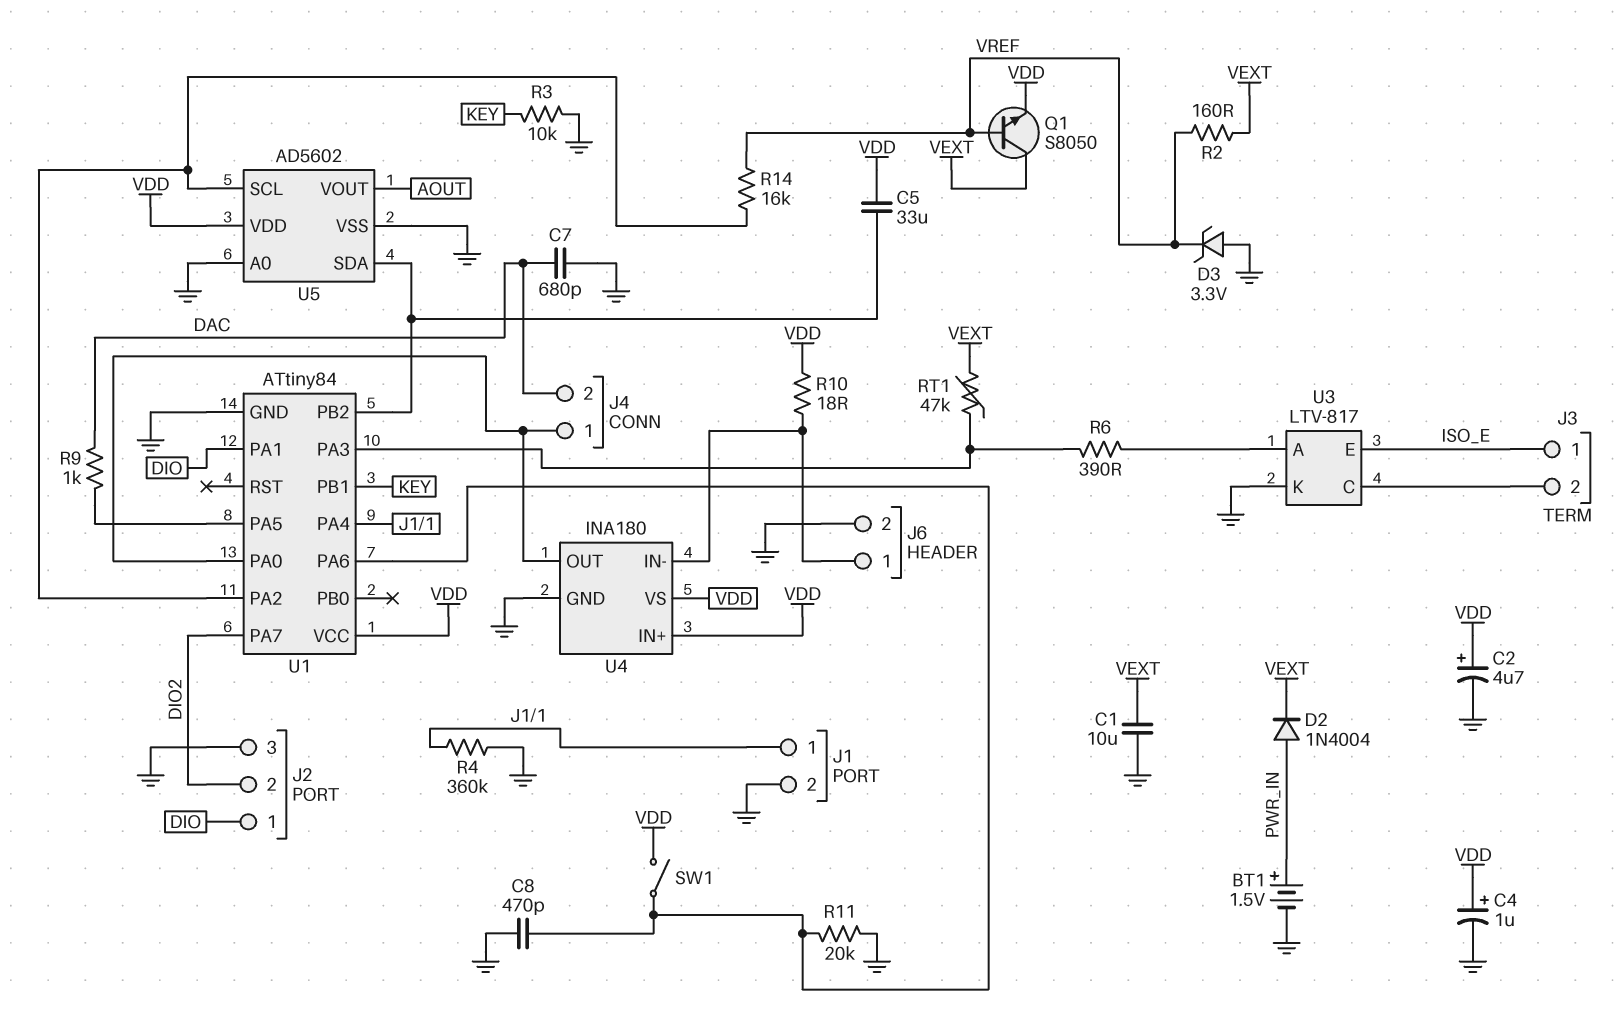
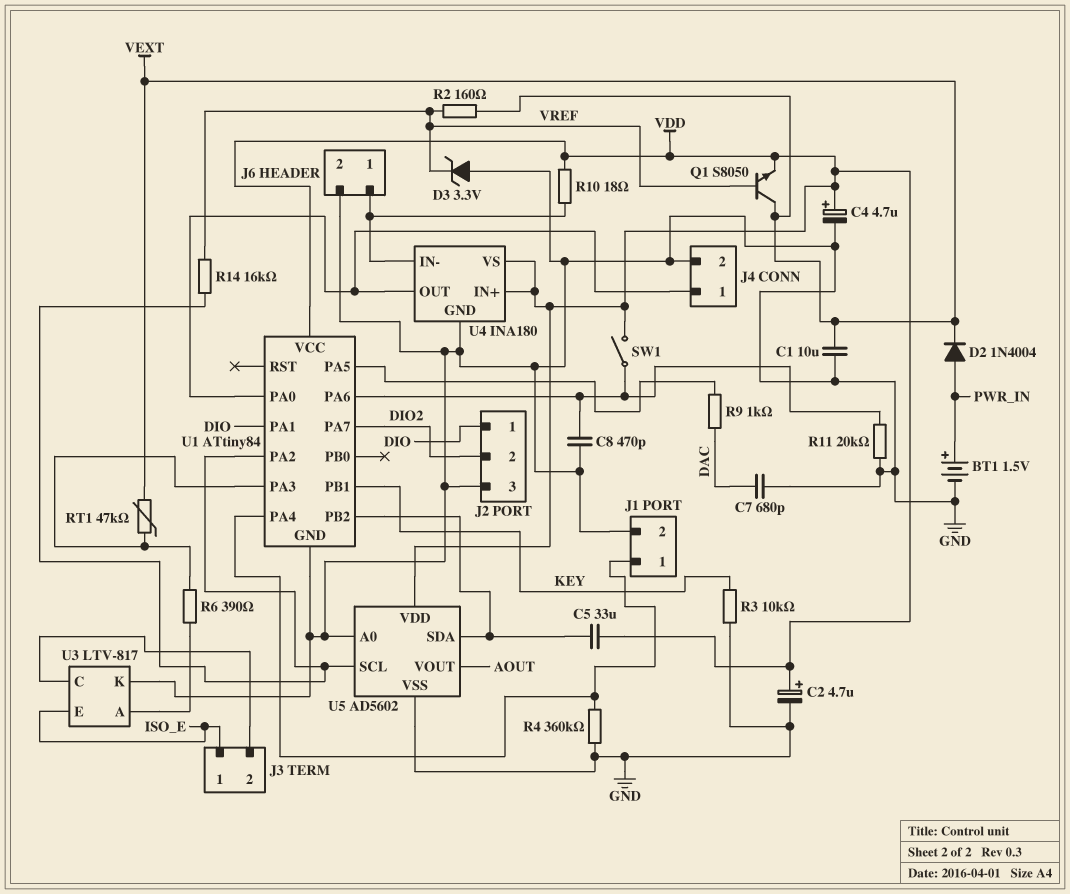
C4: 1uF (plus VDD, minus GND) -> 4.7uF (plus VDD, minus GND)
J4 pin 2: DAC -> GND

